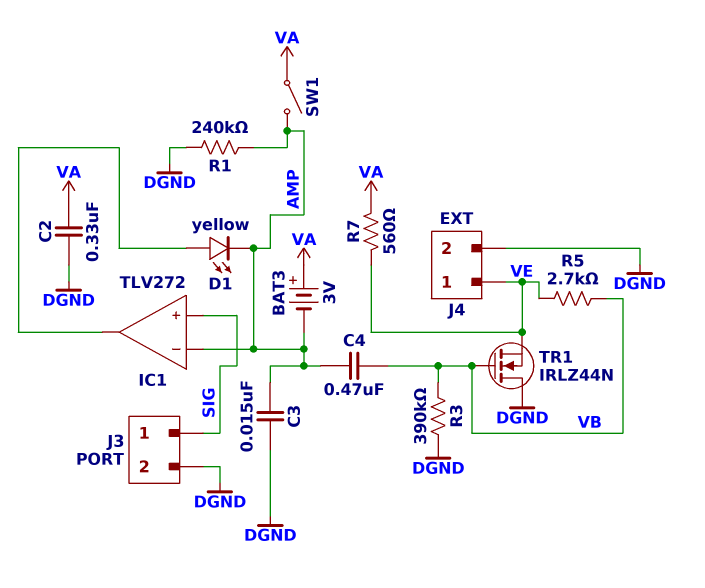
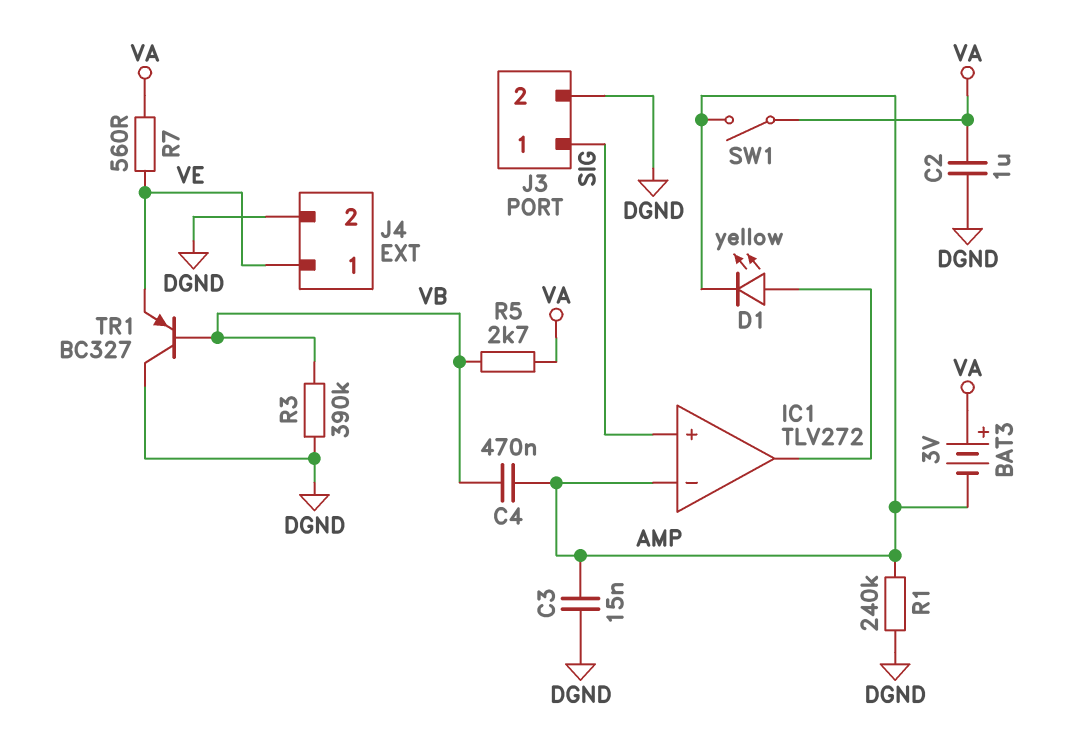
C2: 330nF (DGND, VA) -> 1uF (DGND, VA)
R5: 2.7k (VB, VE) -> 2.7k (VA, VB)
TR1: NMOS IRLZ44N (G VB, D DGND, S VE) -> PNP BC327 (B VB, C DGND, E VE)

